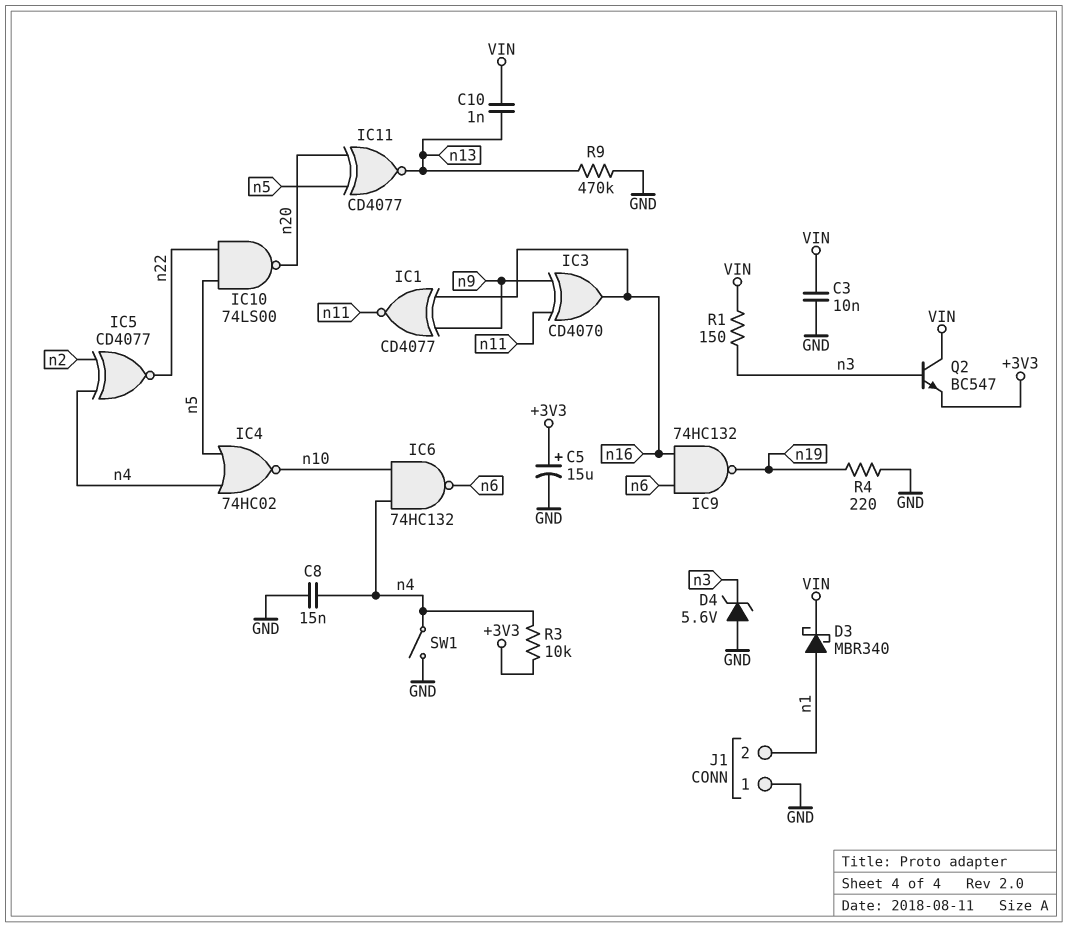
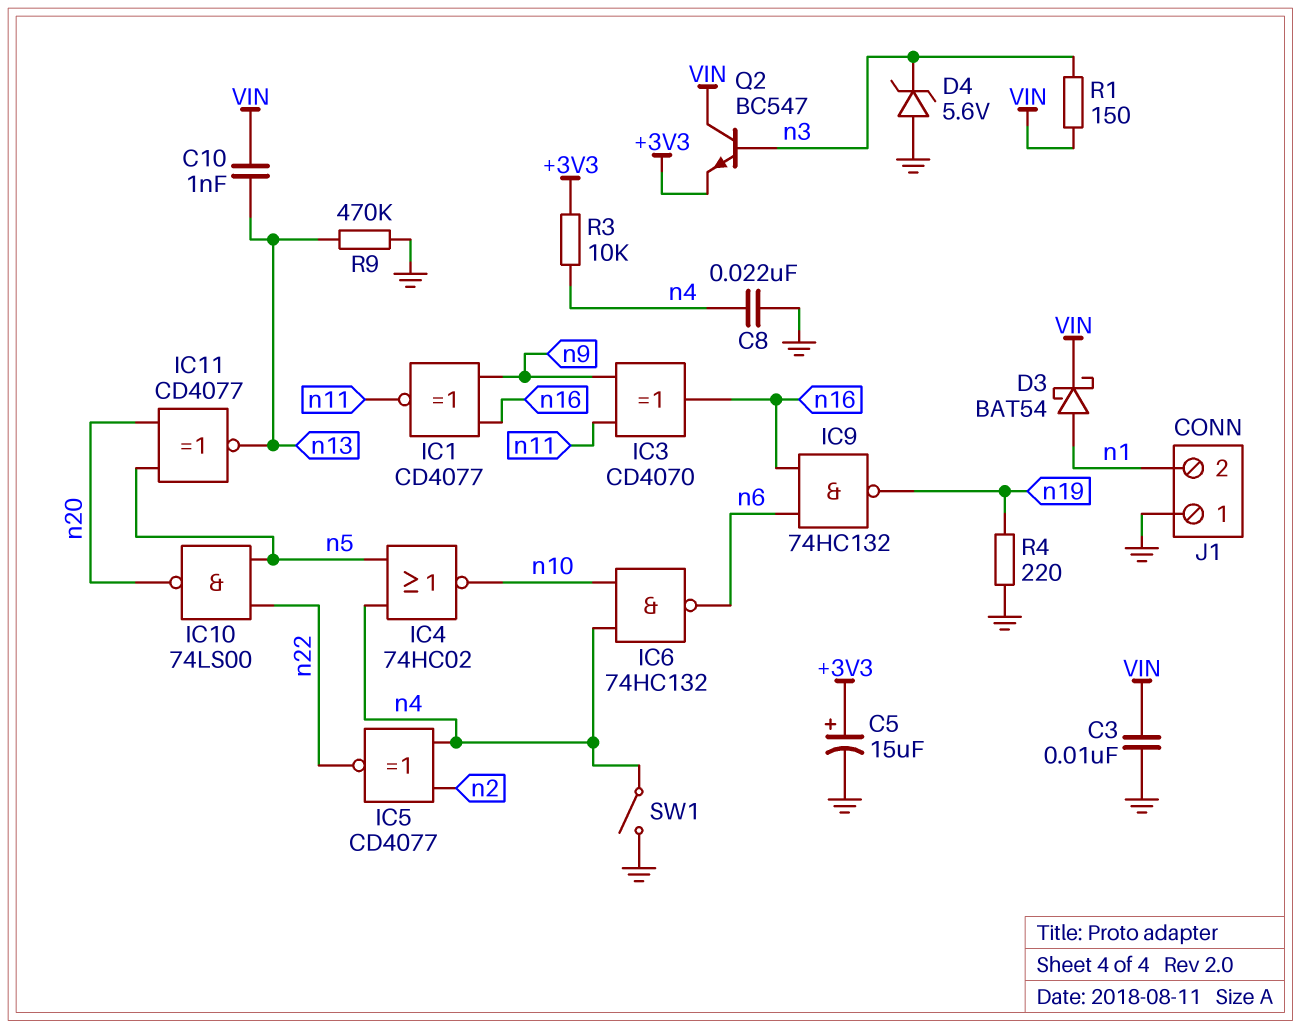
C8: 15nF (GND, n4) -> 22nF (GND, n4)
D3: schottky MBR340 (A n1, K VIN) -> schottky BAT54 (A n1, K VIN)

